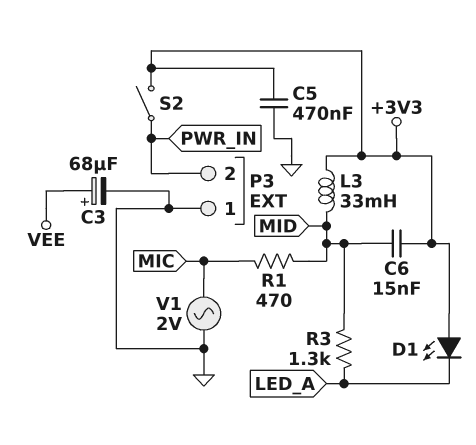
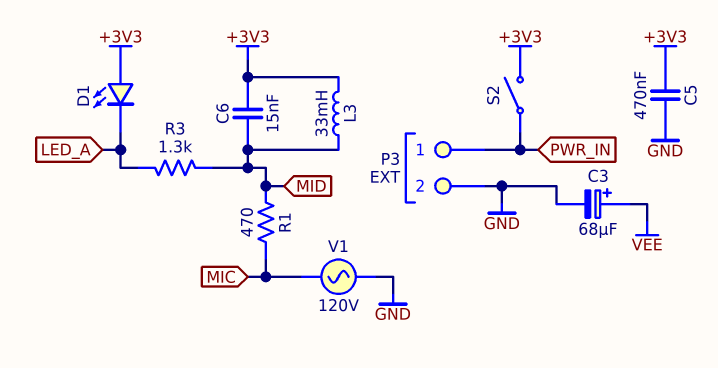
P3 pin 1: GND -> PWR_IN
P3 pin 2: PWR_IN -> GND
V1: AC 2V (GND, MIC) -> AC 120V (GND, MIC)

